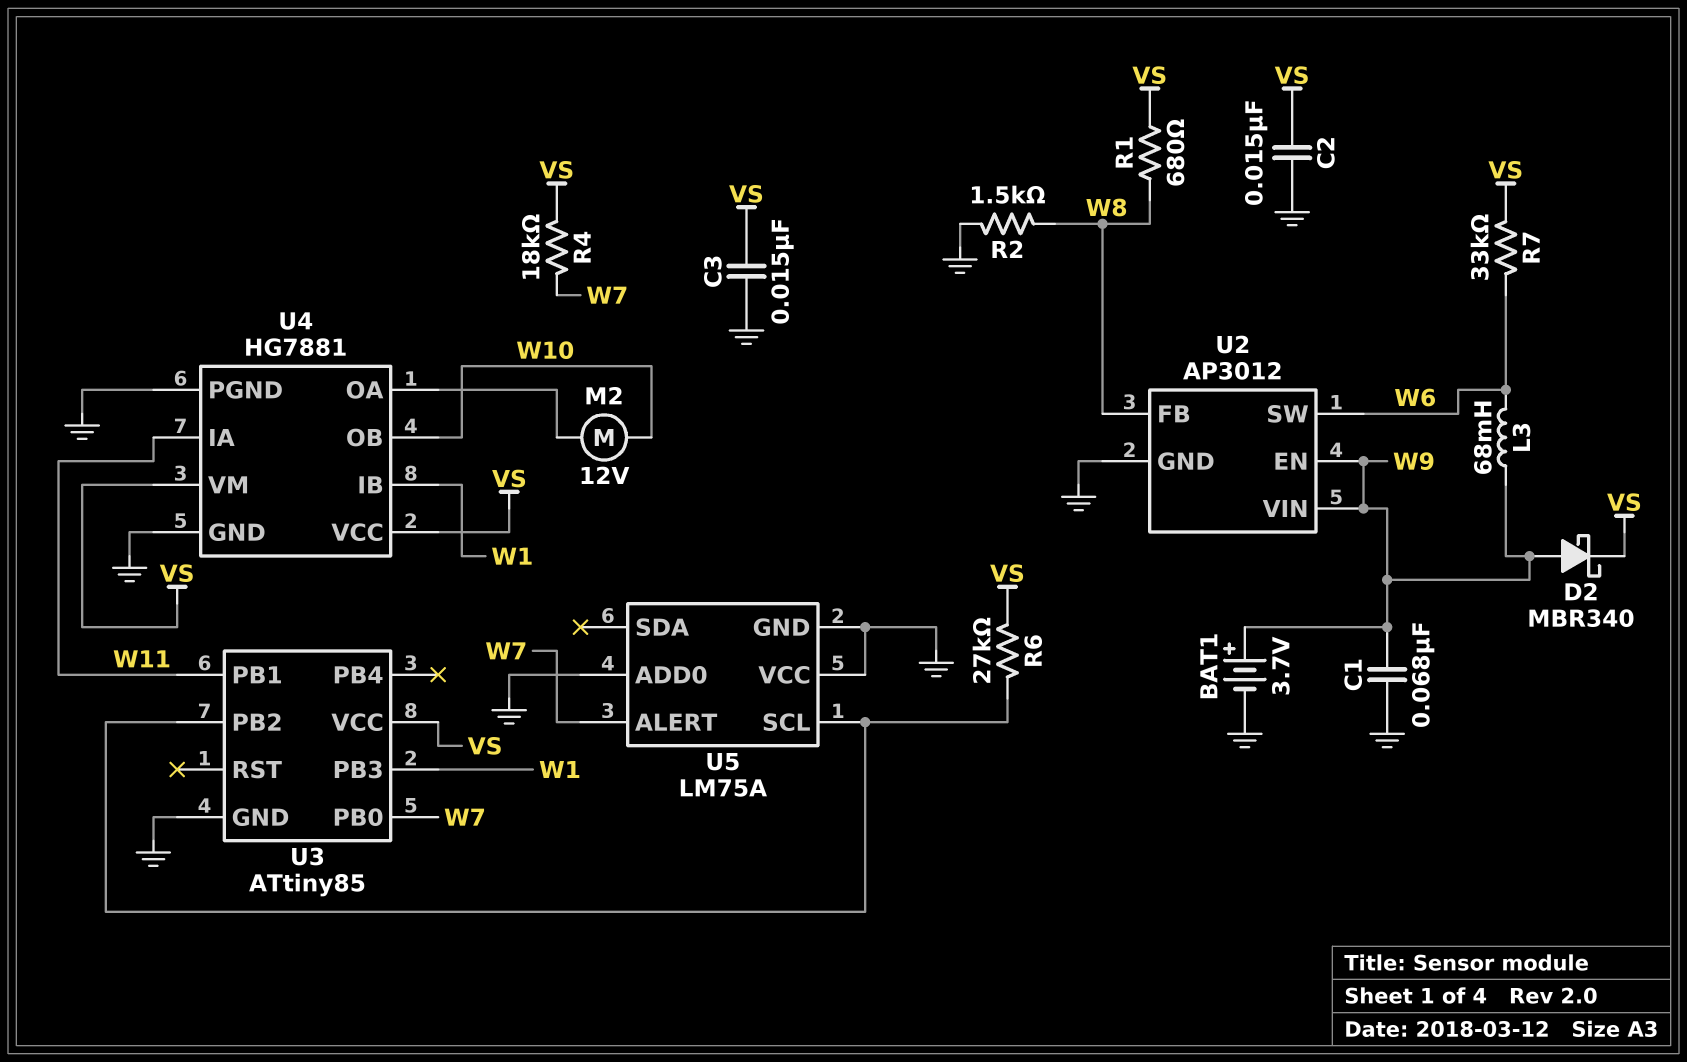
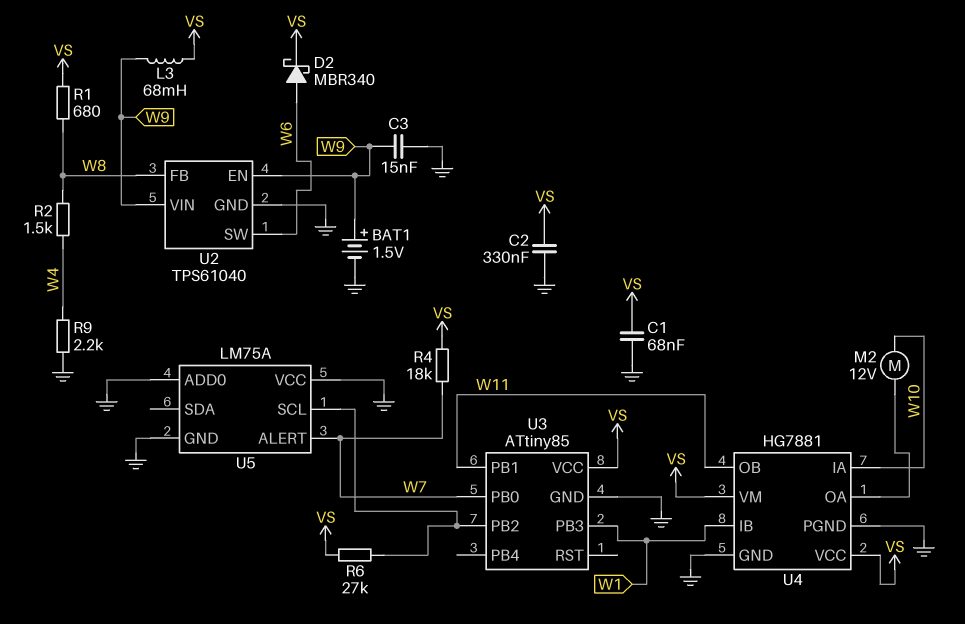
BAT1: 3.7V (plus W9, minus GND) -> 1.5V (plus W9, minus GND)
C1: 68nF (GND, W9) -> 68nF (GND, VS)
C2: 15nF (GND, VS) -> 330nF (GND, VS)
C3: 15nF (GND, VS) -> 15nF (GND, W9)
D2: schottky MBR340 (A W9, K VS) -> schottky MBR340 (A W6, K VS)
L3: 68mH (W6, W9) -> 68mH (VS, W9)
R2: 1.5k (GND, W8) -> 1.5k (W4, W8)
R7: 33k (VS, W6) -> none
R9: none -> 2.2k (GND, W4)
U2: AP3012 -> TPS61040
U4 pin IA: W11 -> W10
U4 pin OB: W10 -> W11

